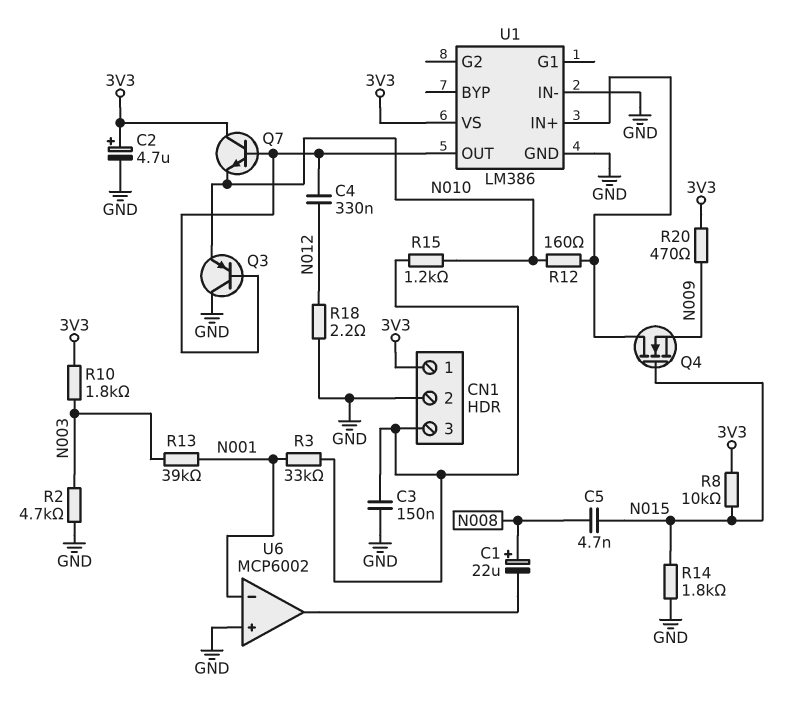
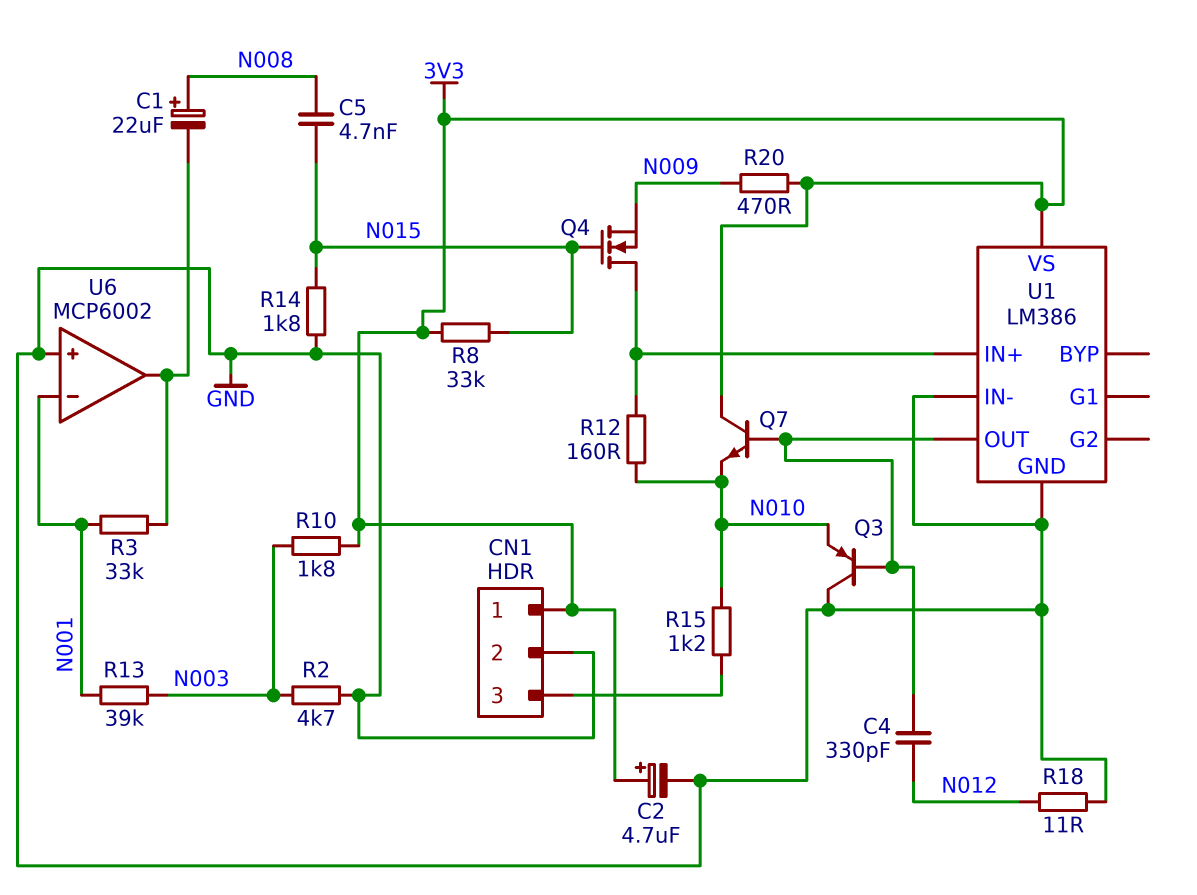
C3: 150nF (CN1/3, GND) -> none
C4: 330nF (N012, U1/OUT) -> 330pF (N012, U1/OUT)
R3: 33k (CN1/3, N001) -> 33k (N001, U6/out)
R8: 10k (3V3, N015) -> 33k (3V3, N015)
R18: 2.2 (GND, N012) -> 11 (GND, N012)

